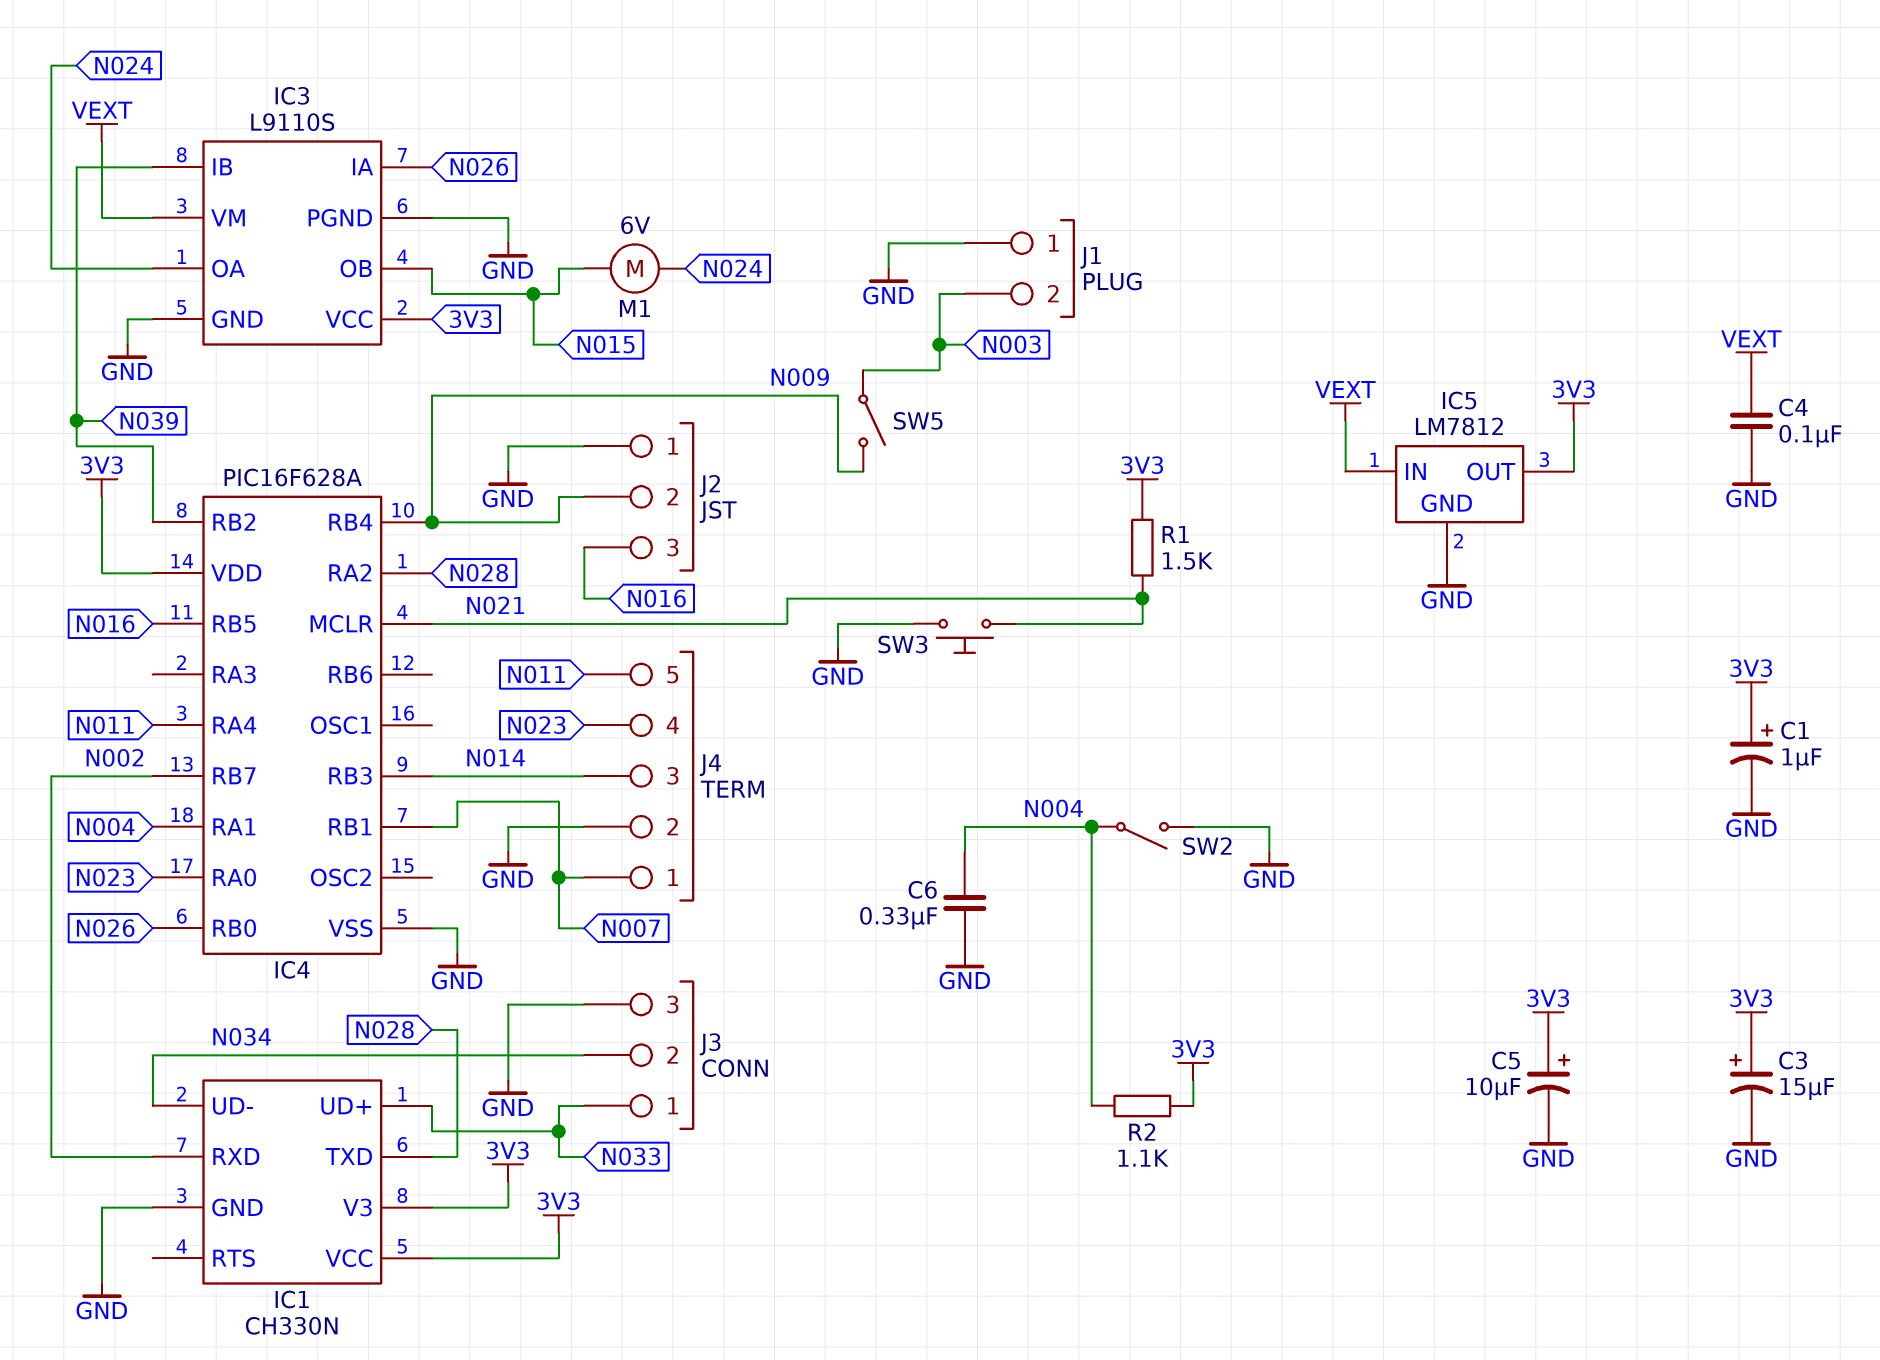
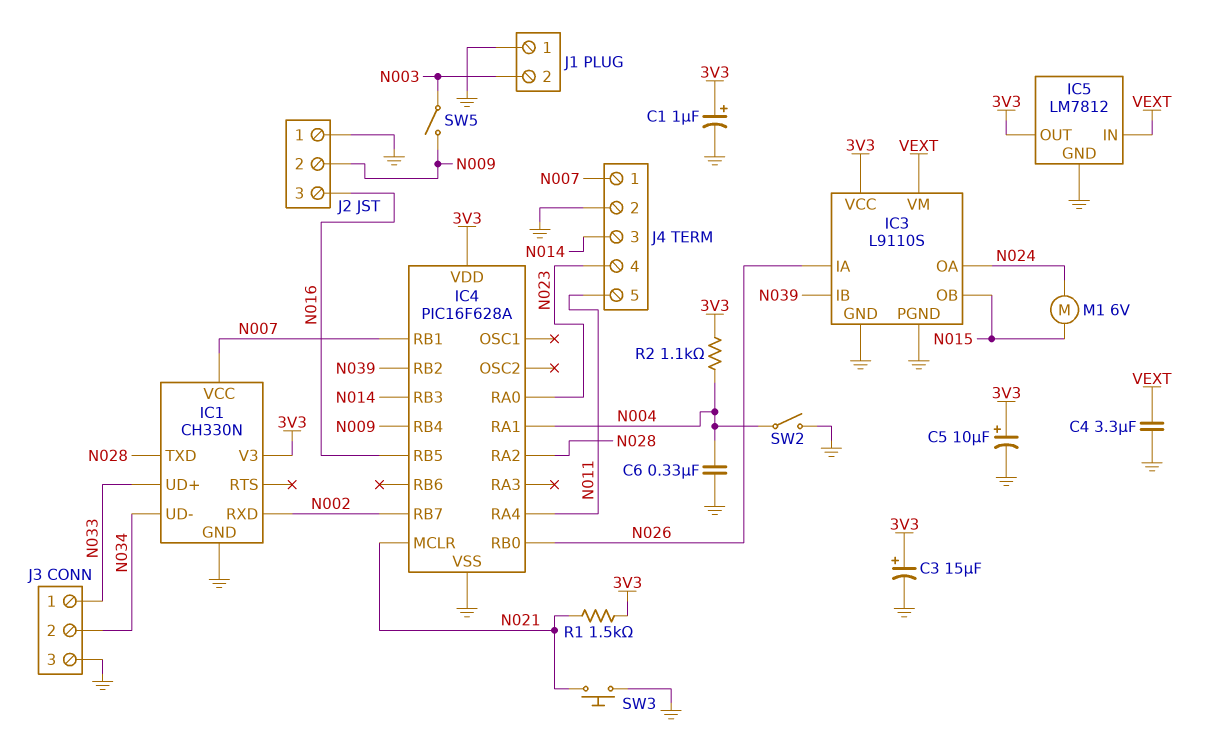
C4: 100nF (GND, VEXT) -> 3.3uF (GND, VEXT)
IC1 pin VCC: 3V3 -> N007

